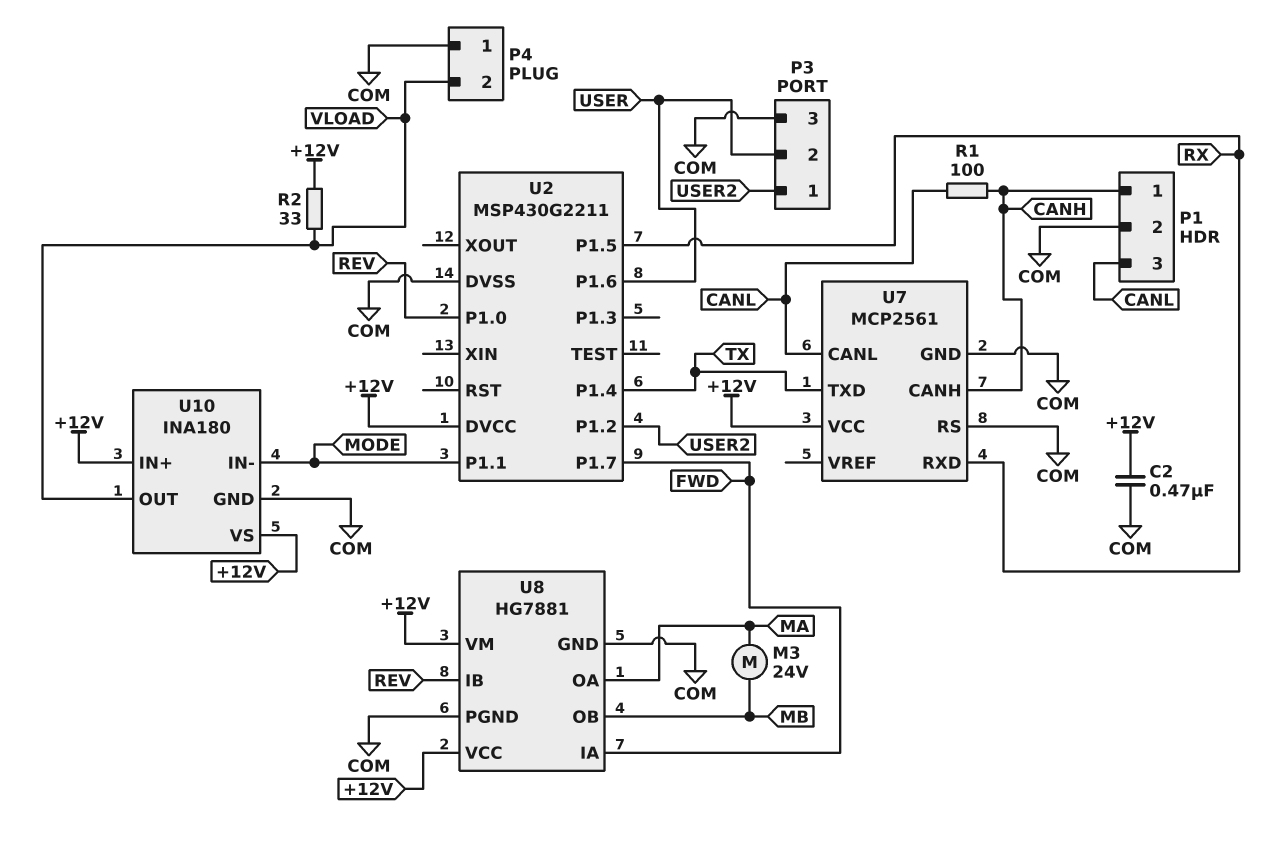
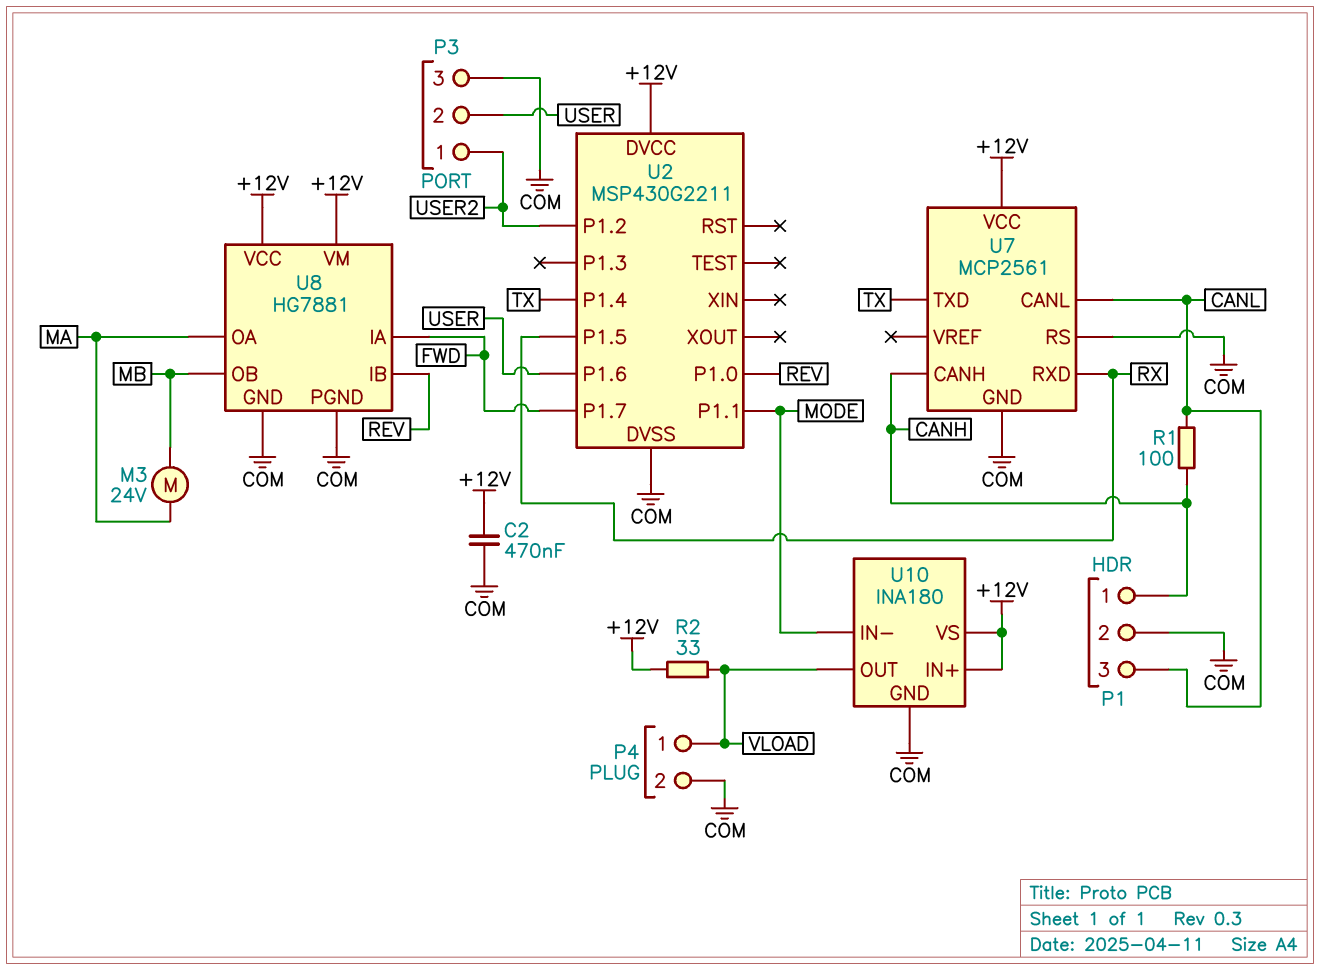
P4 pin 1: COM -> VLOAD
P4 pin 2: VLOAD -> COM

